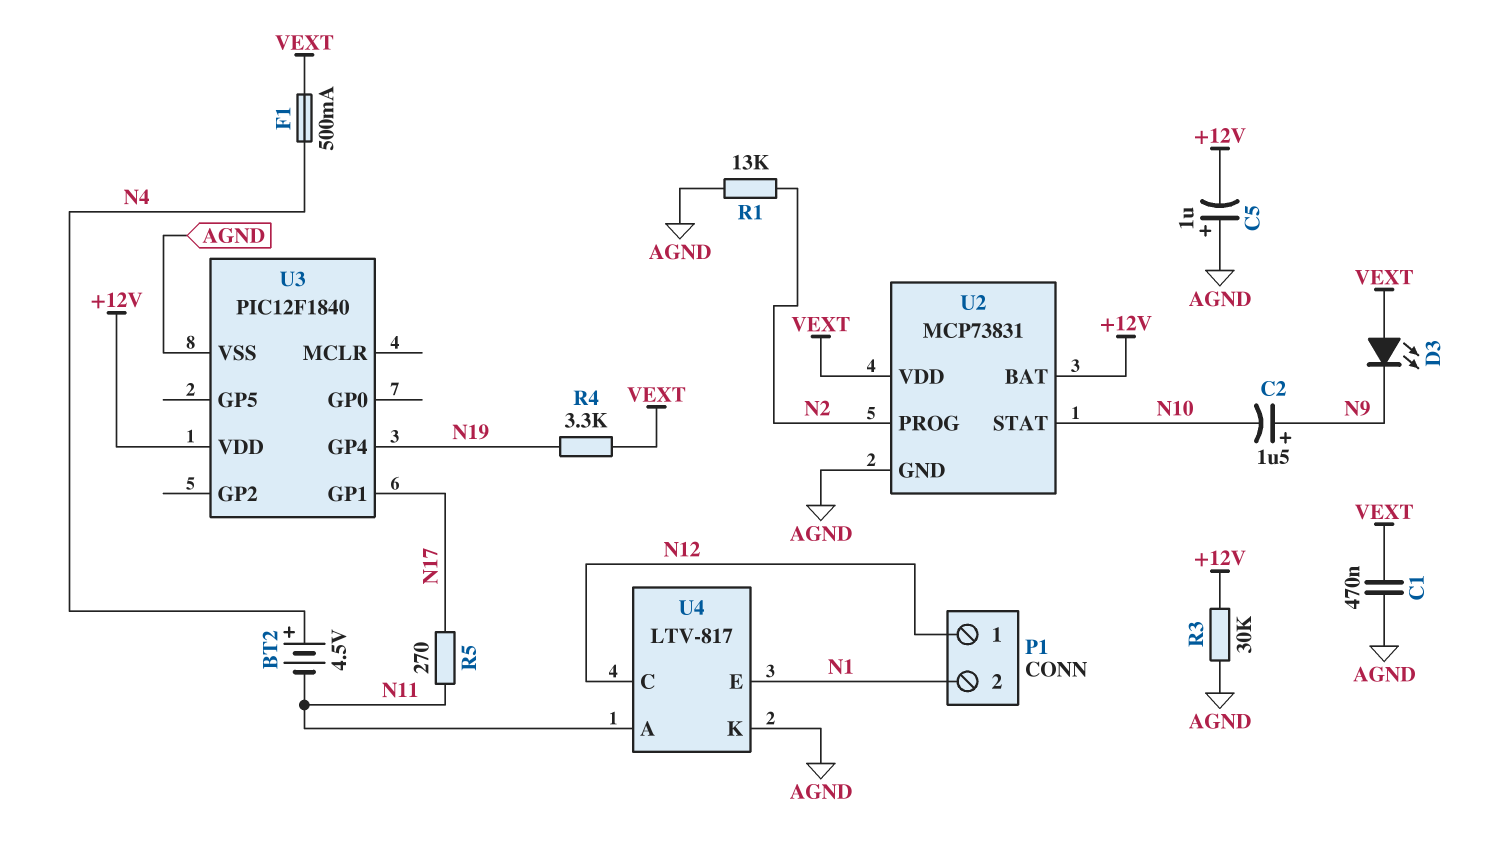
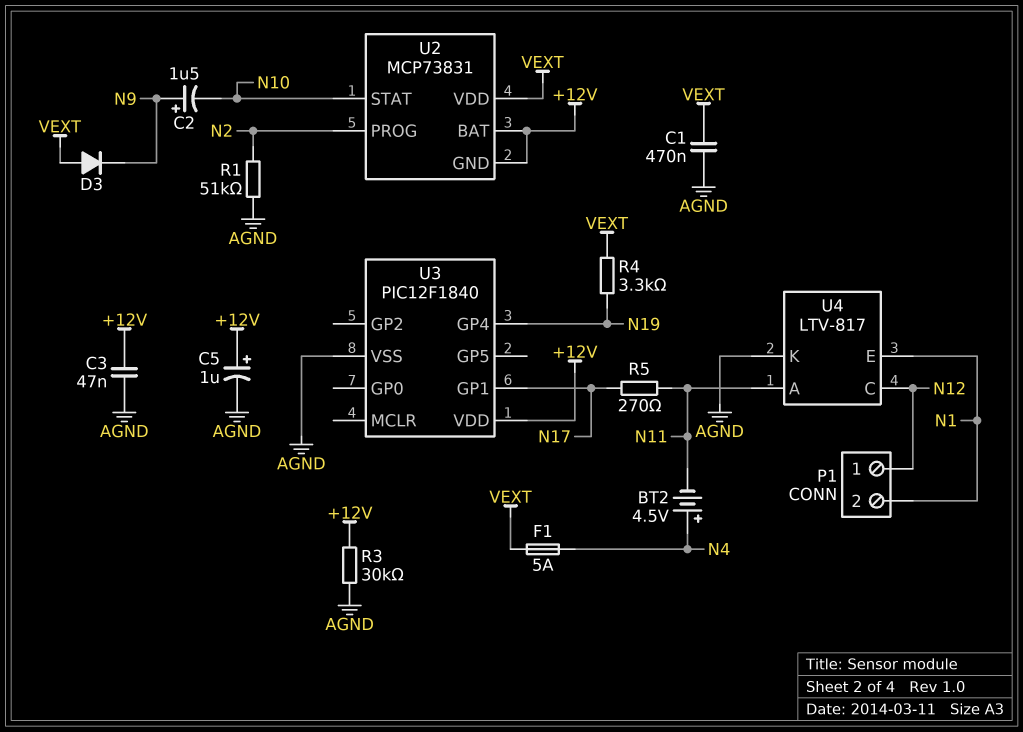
C3: none -> 47nF (+12V, AGND)
C5: 1uF (plus AGND, minus +12V) -> 1uF (plus +12V, minus AGND)
D3: LED (A VEXT, K N9) -> diode (A VEXT, K N9)
F1: 500mA (N4, VEXT) -> 5A (N4, VEXT)
R1: 13k (AGND, N2) -> 51k (AGND, N2)
U2 pin GND: AGND -> +12V

